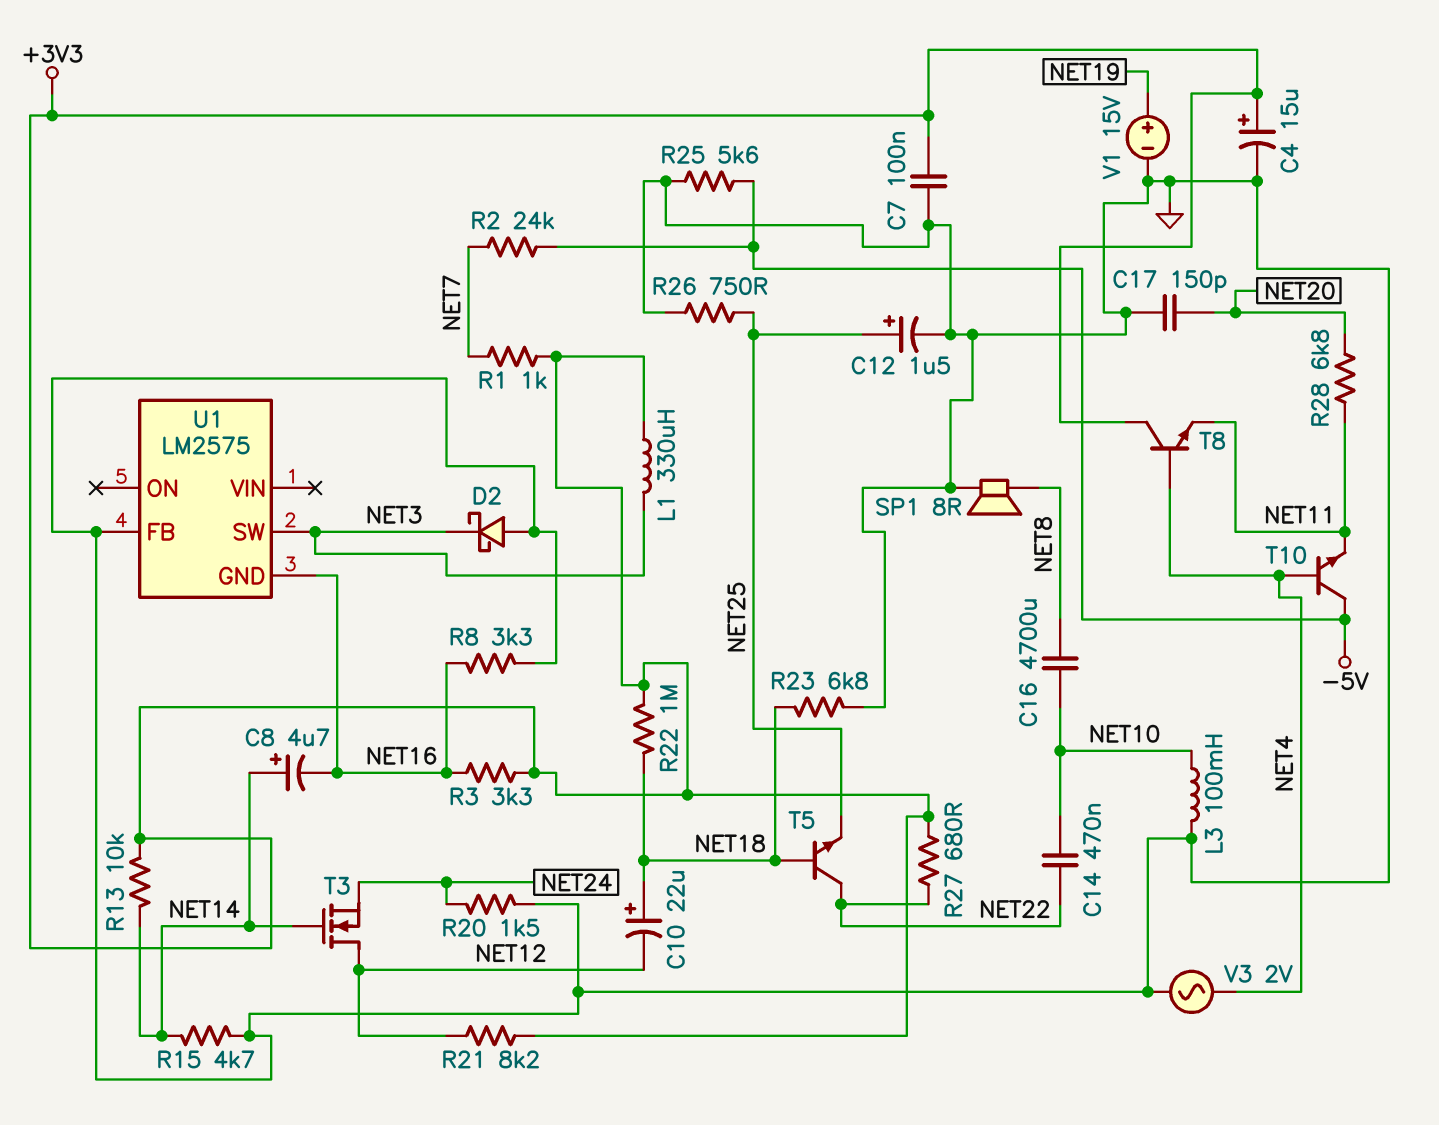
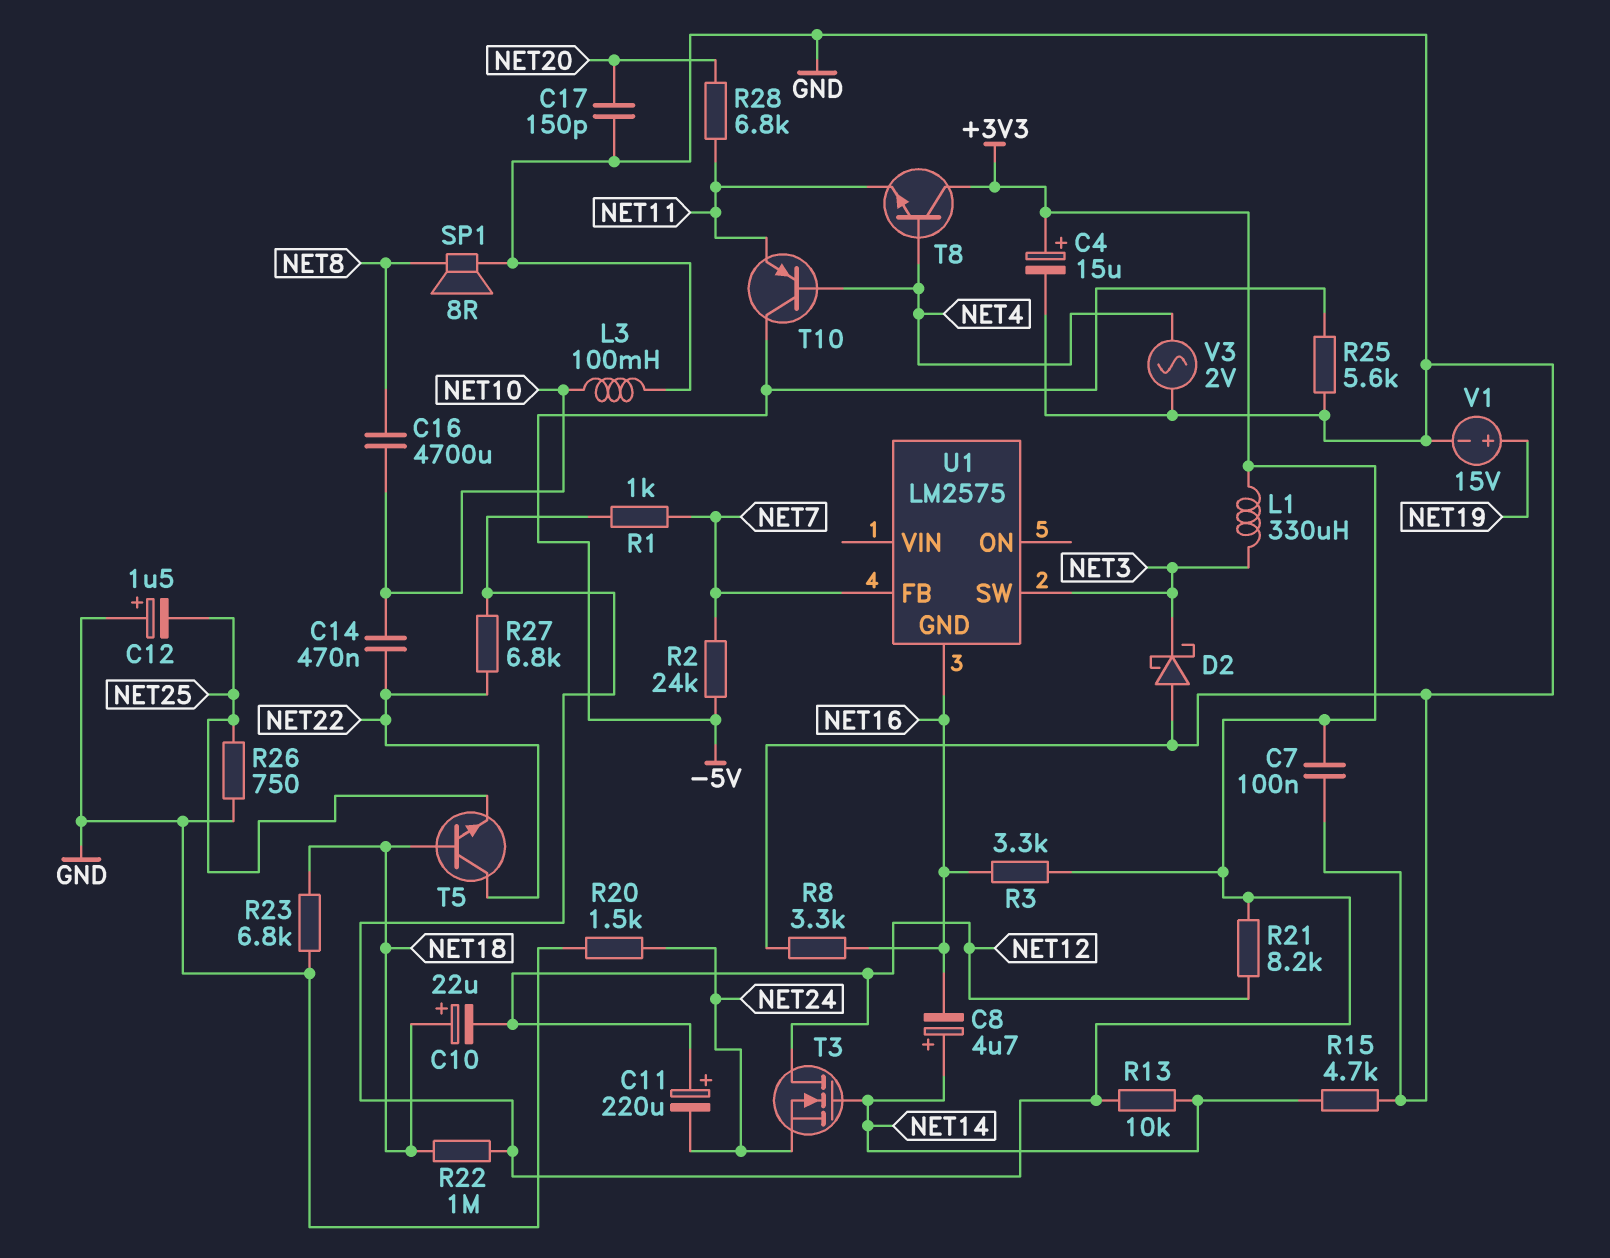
C11: none -> 220uF (plus NET12, minus NET24)
C12: 1.5uF (plus NET25, minus GND) -> 1.5uF (plus GND, minus NET25)
R27: 680 (+3V3, NET22) -> 6.8k (+3V3, NET22)
T10: NPN (B NET4, C -5V, E NET11) -> PNP (B NET4, C -5V, E NET11)
U1 pin FB: GND -> NET7

